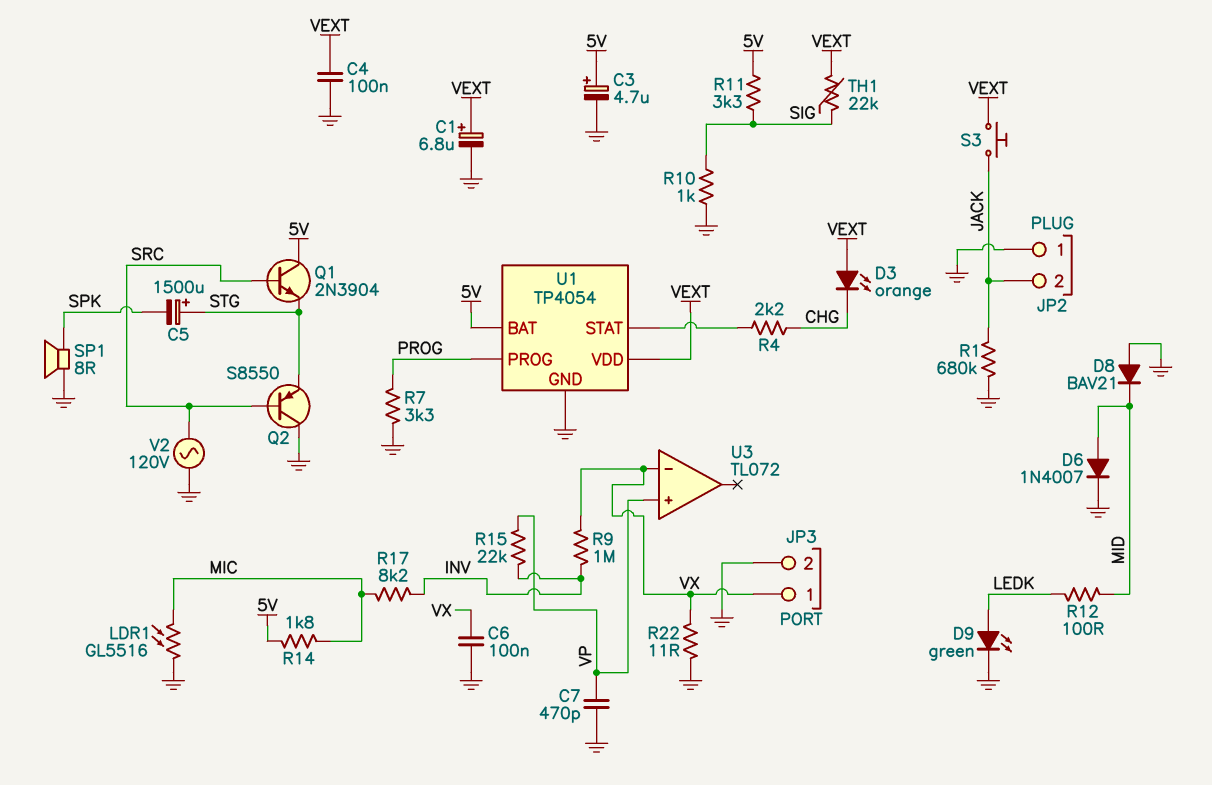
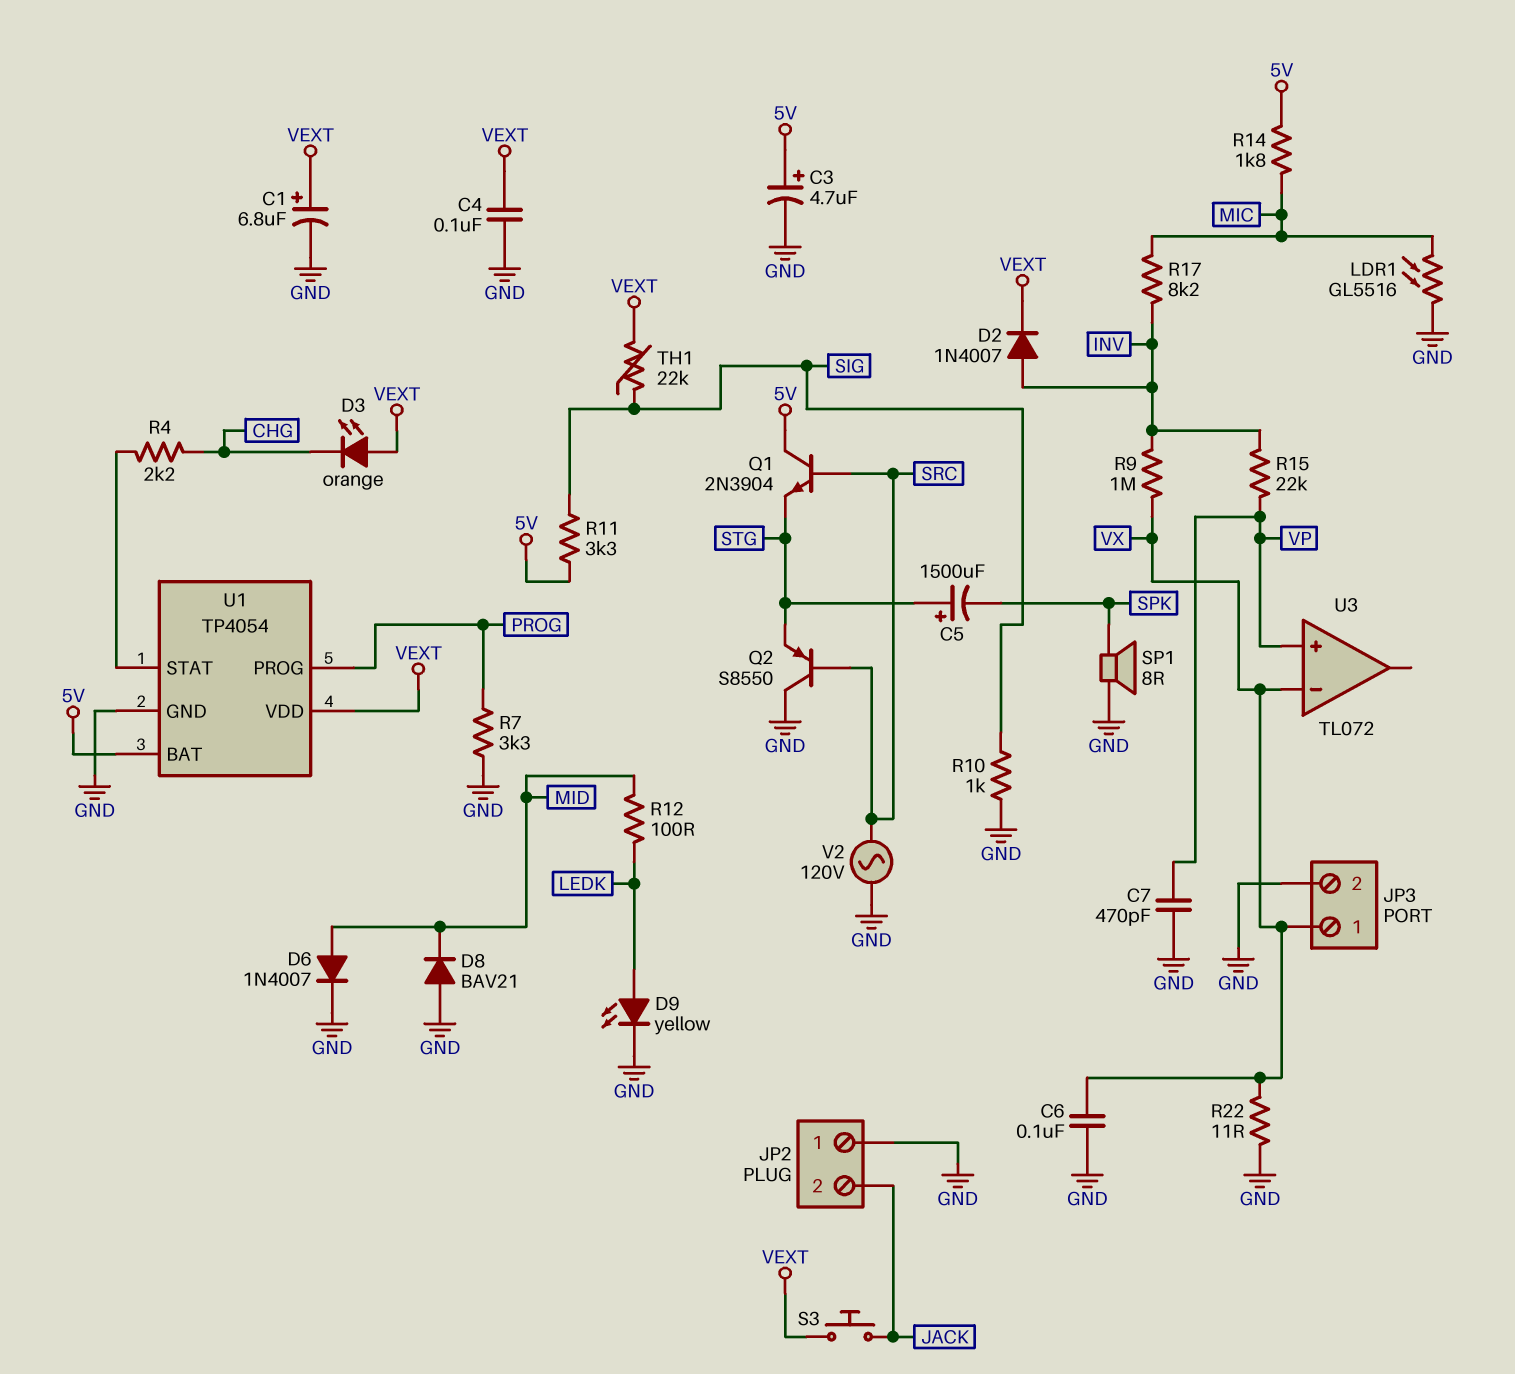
D2: none -> diode 1N4007 (A INV, K VEXT)
D9: LED green (A LEDK, K GND) -> LED yellow (A LEDK, K GND)
R1: 680k (GND, JACK) -> none

